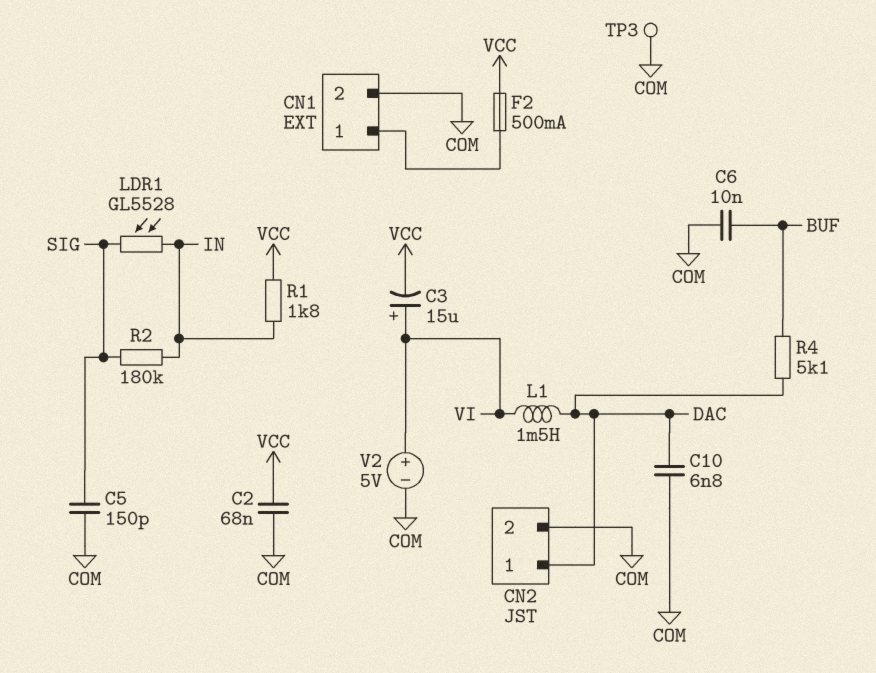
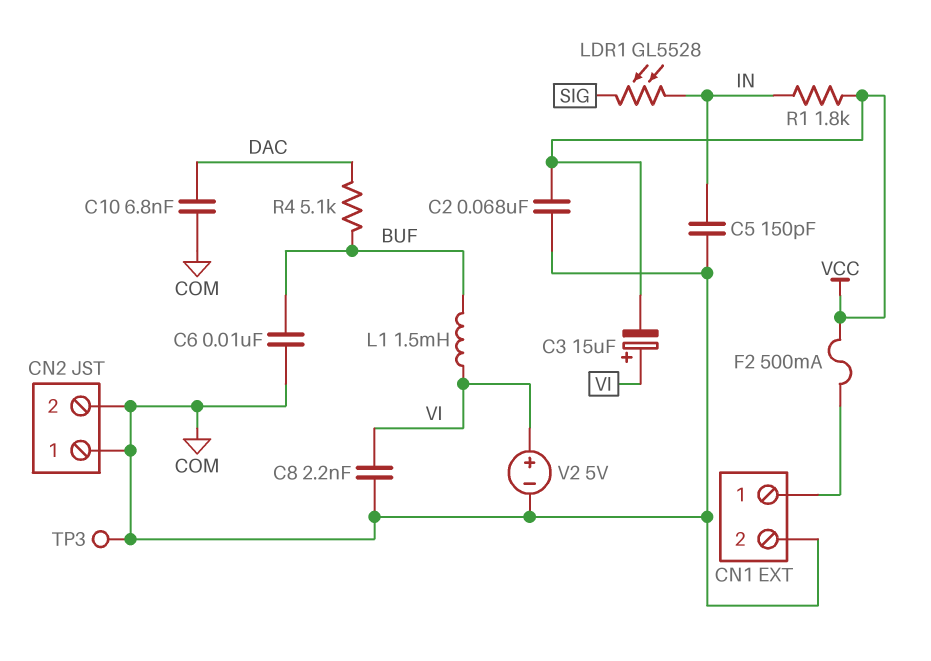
C5: 150pF (COM, SIG) -> 150pF (COM, IN)
C8: none -> 2.2nF (COM, VI)
CN2 pin 1: DAC -> COM
L1: 1.5mH (DAC, VI) -> 1.5mH (BUF, VI)
R2: 180k (IN, SIG) -> none

